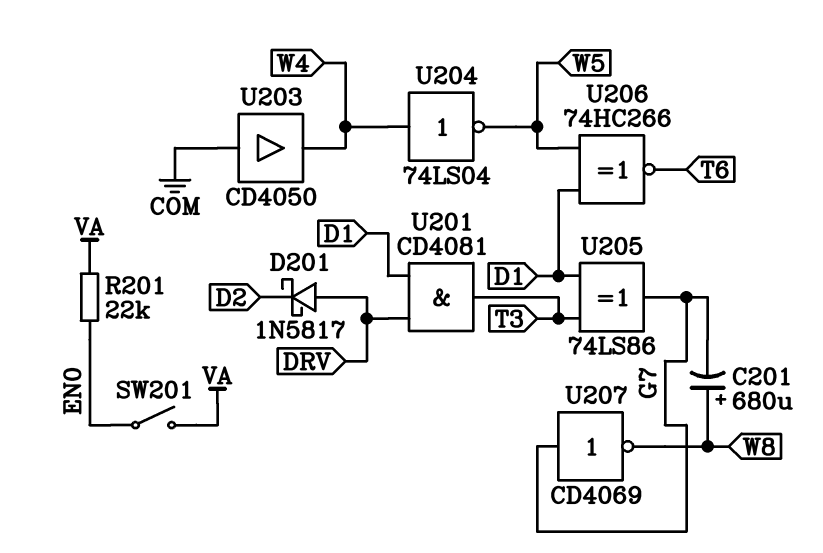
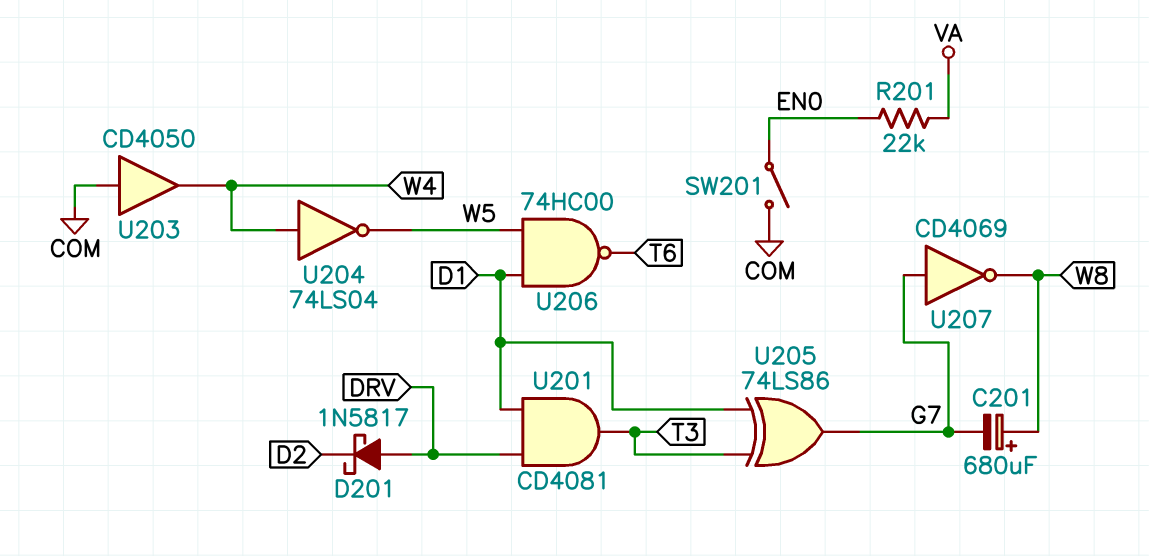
SW201: switch (EN0, VA) -> switch (COM, EN0)
U206: XNOR 74HC266 (in D1, in W5, out T6) -> NAND 74HC00 (in D1, in W5, out T6)

